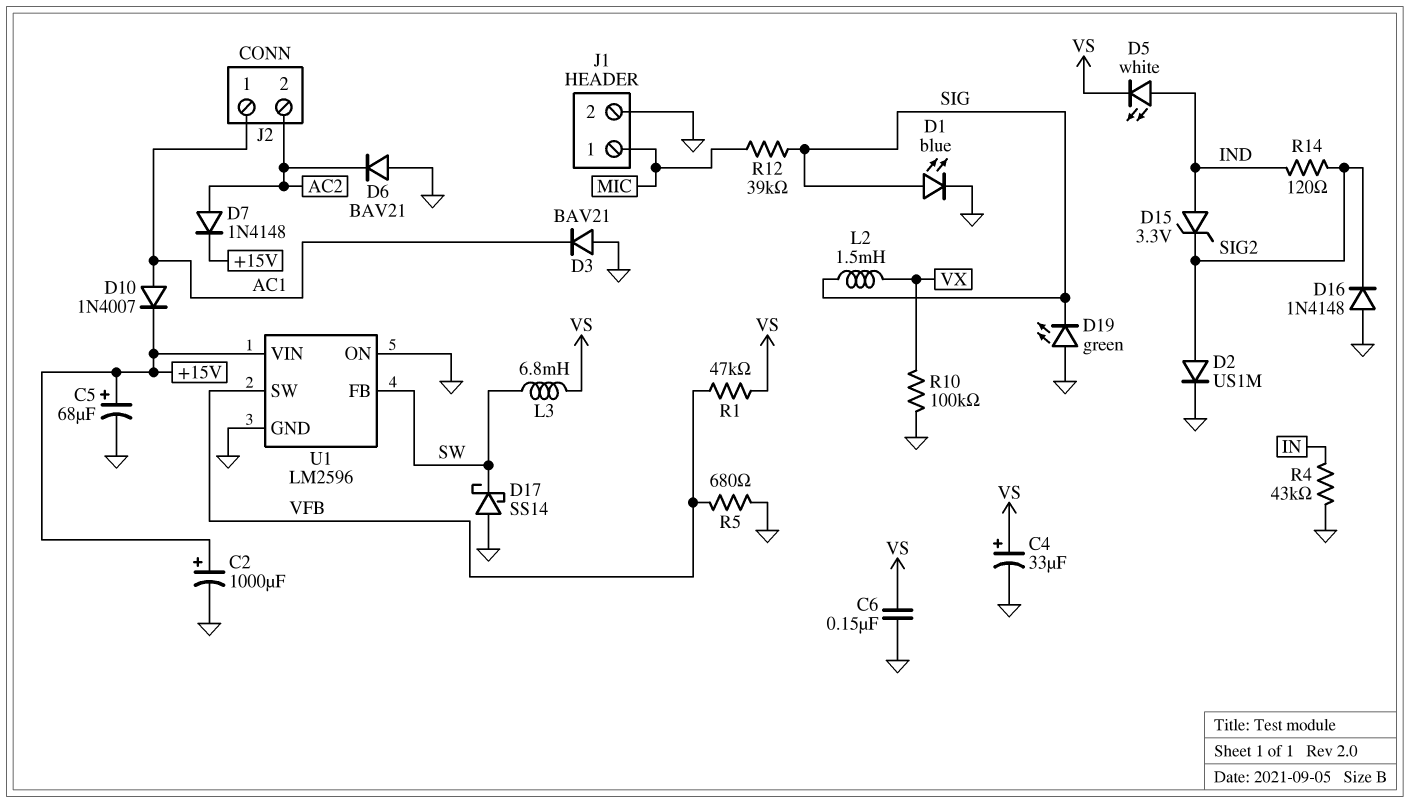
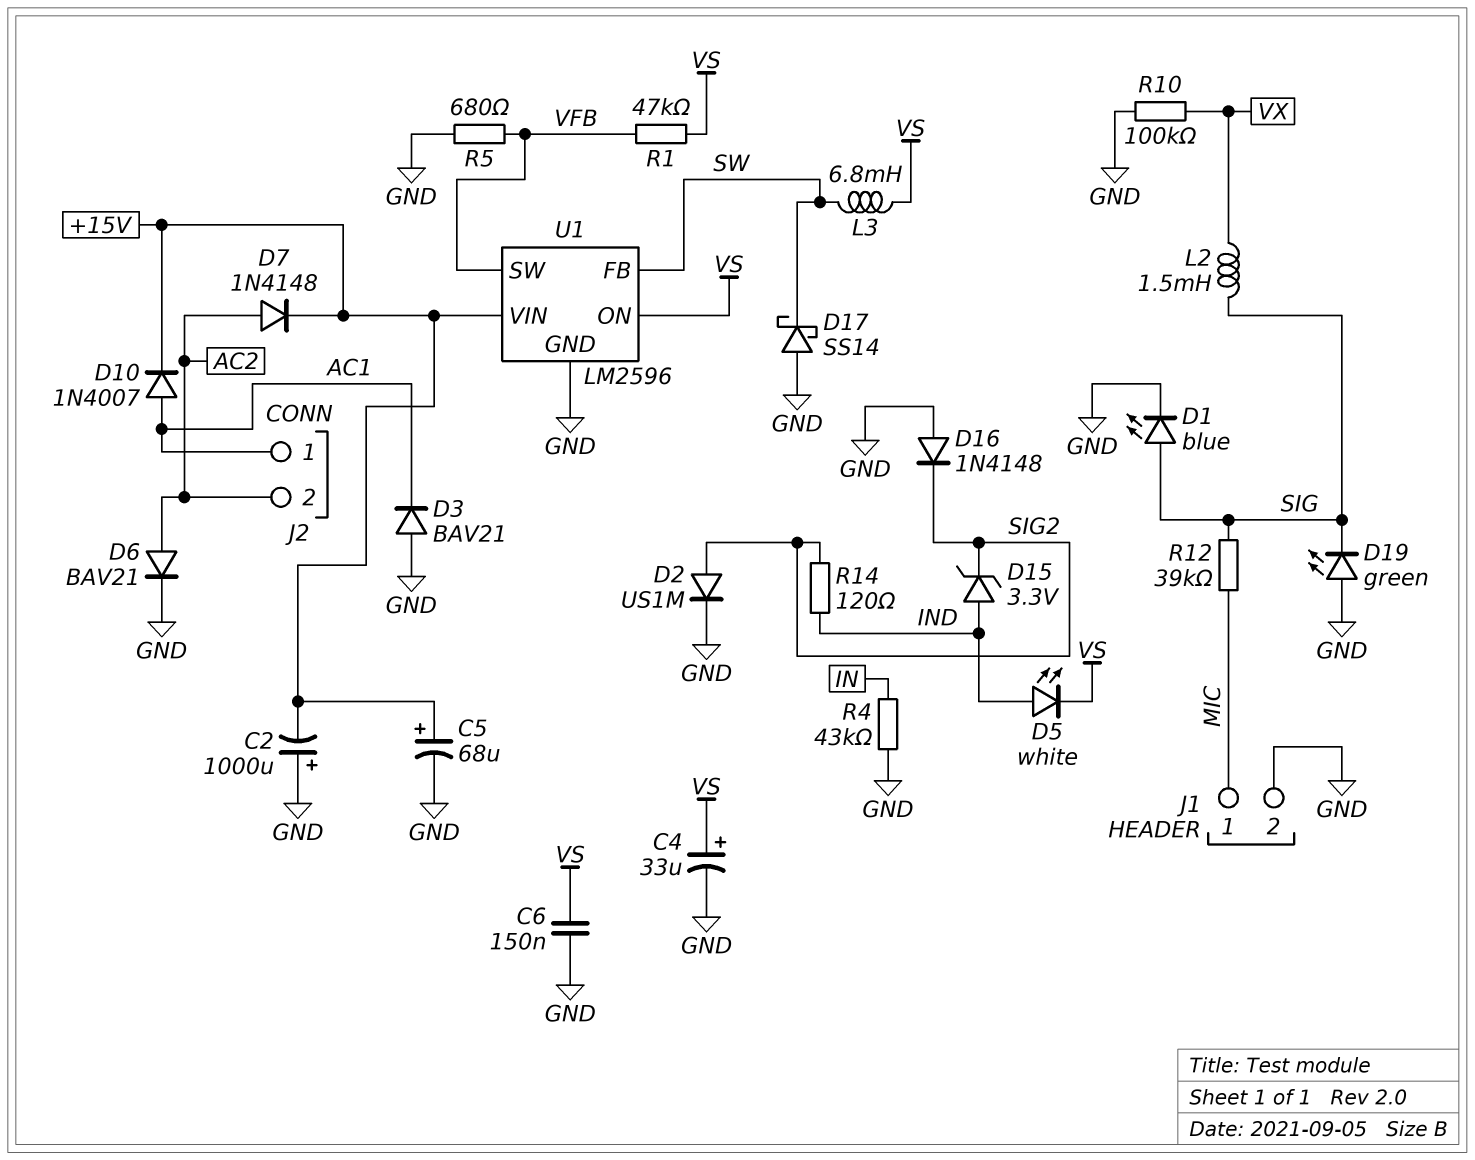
C2: 1000uF (plus +15V, minus GND) -> 1000uF (plus GND, minus +15V)
D6: diode BAV21 (A GND, K AC2) -> diode BAV21 (A AC2, K GND)
U1 pin ON: GND -> VS

